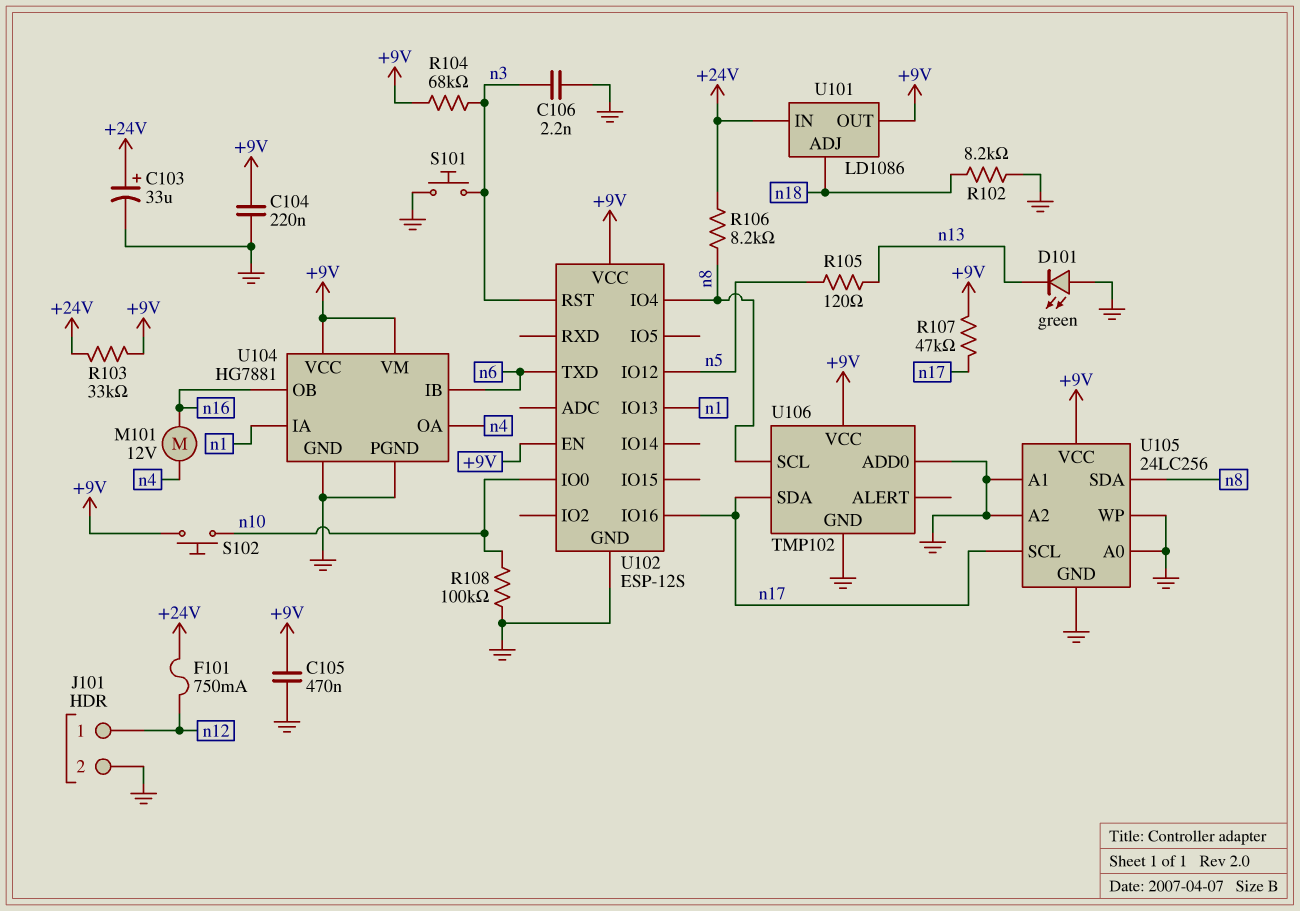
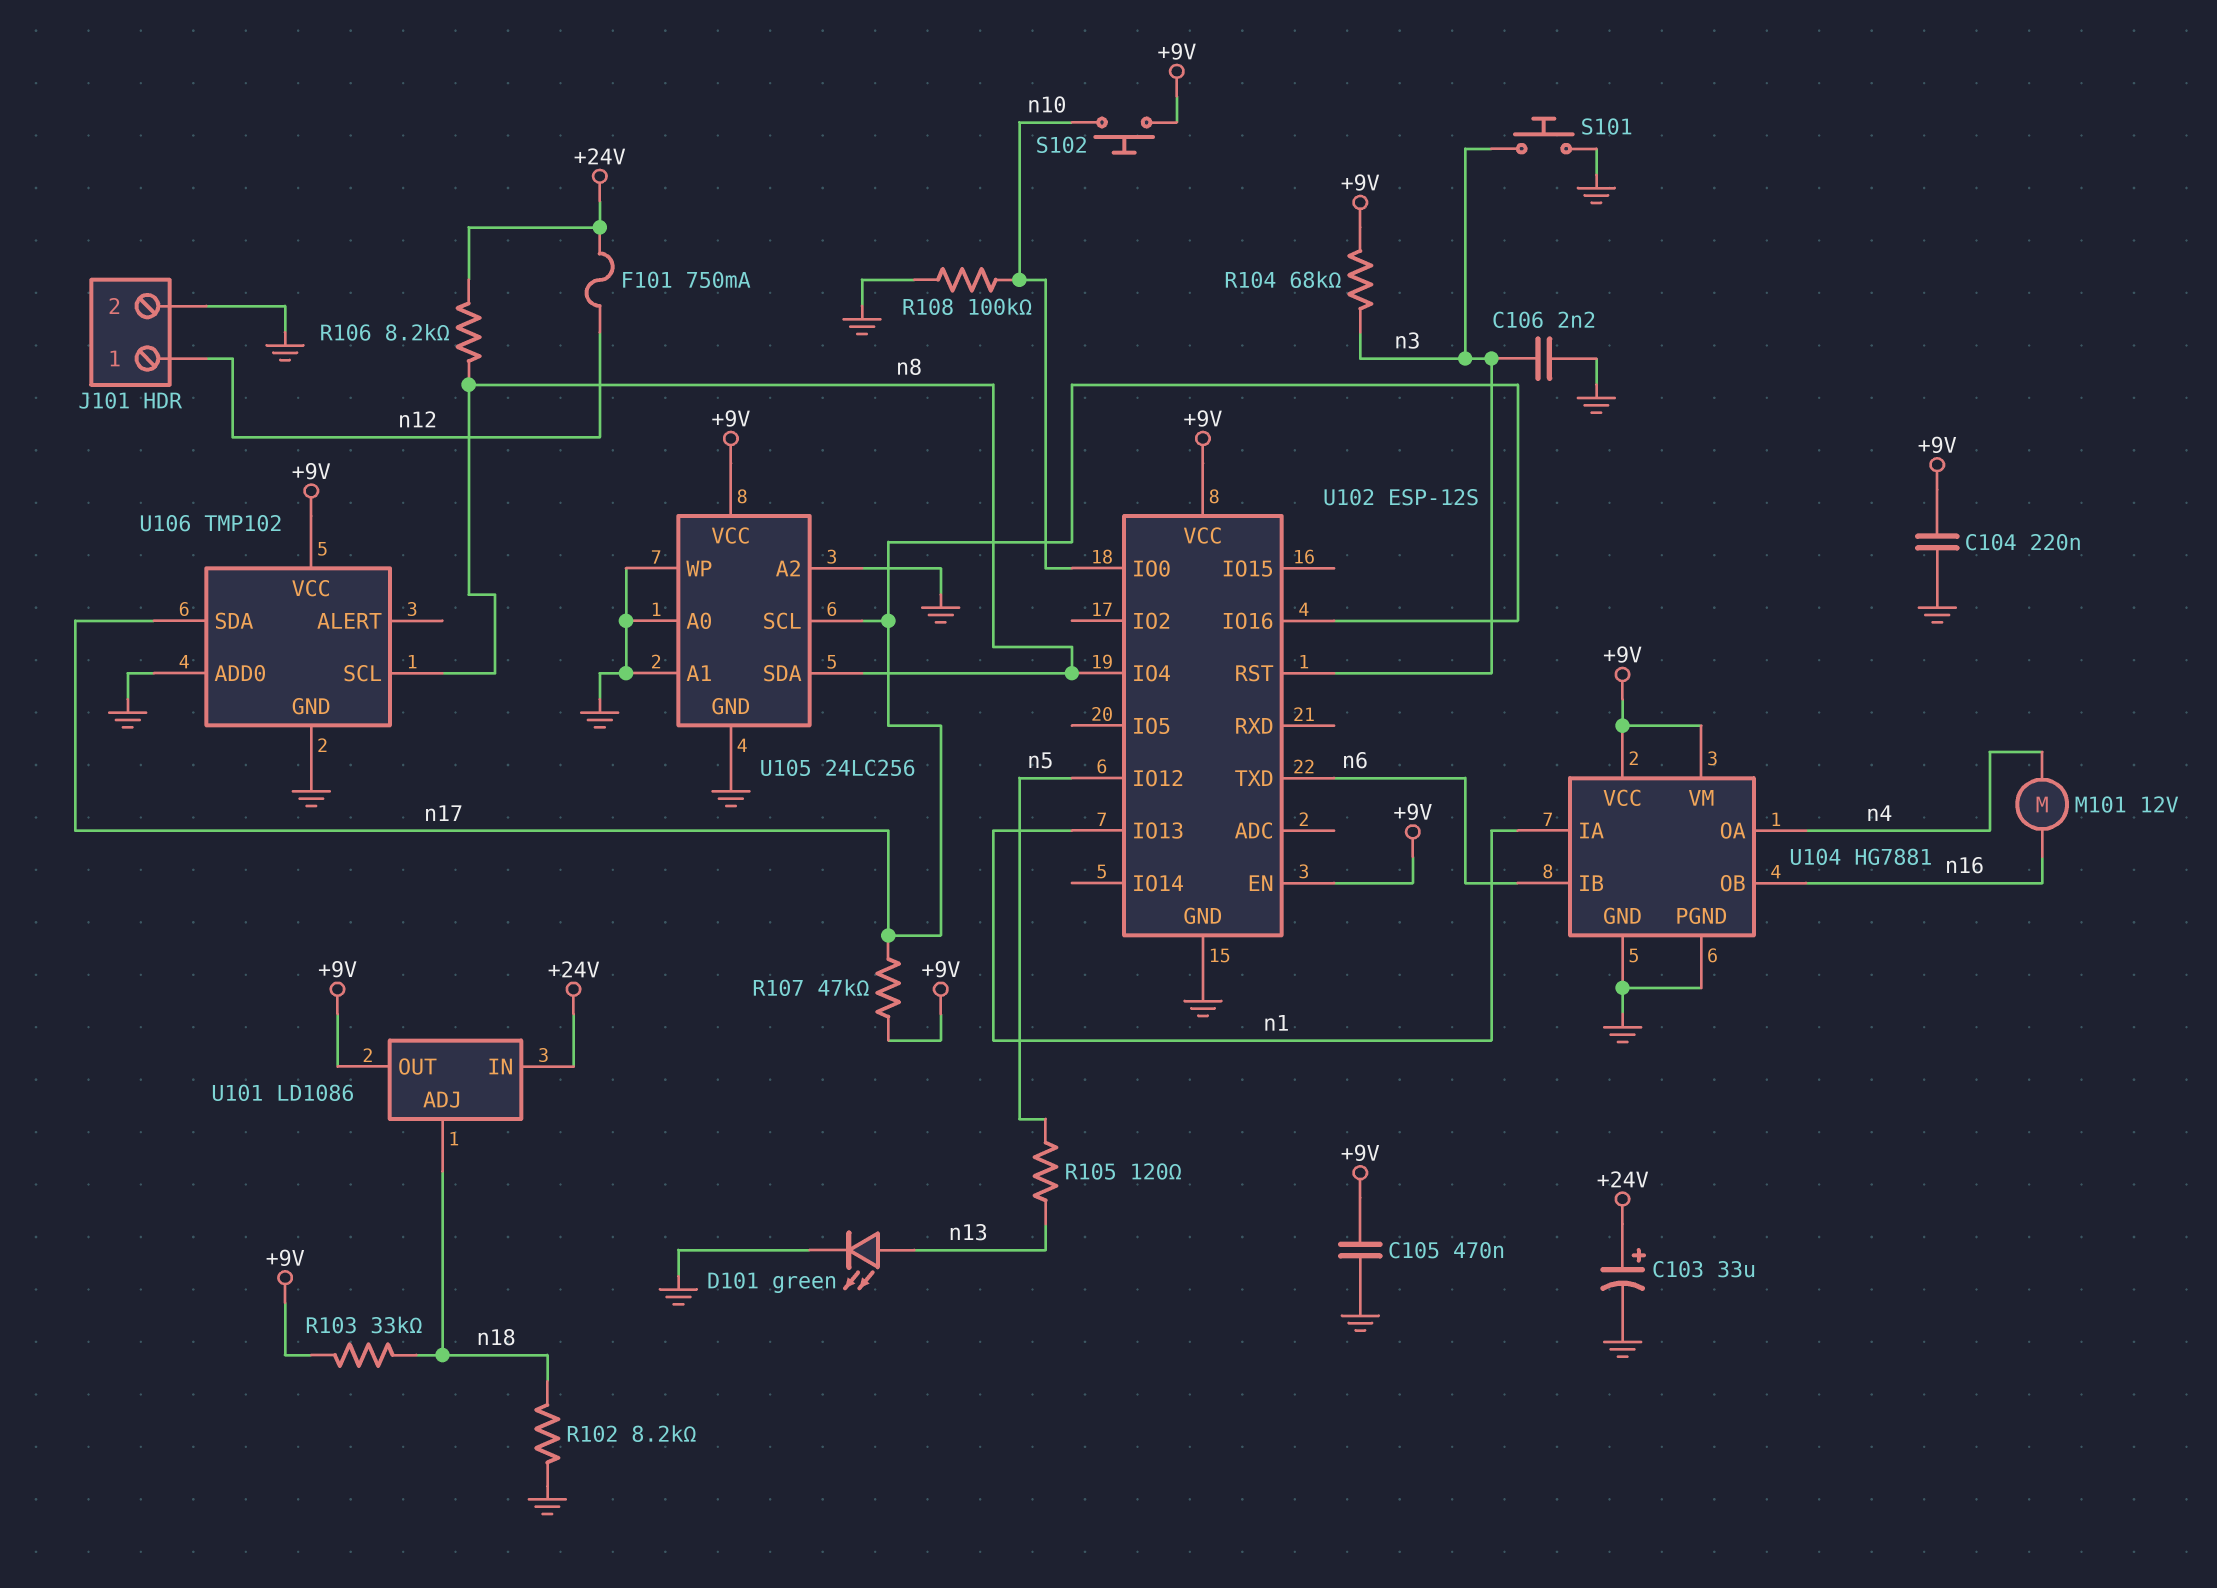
D101: LED green (A GND, K n13) -> LED green (A n13, K GND)
R103: 33k (+9V, +24V) -> 33k (+9V, n18)

